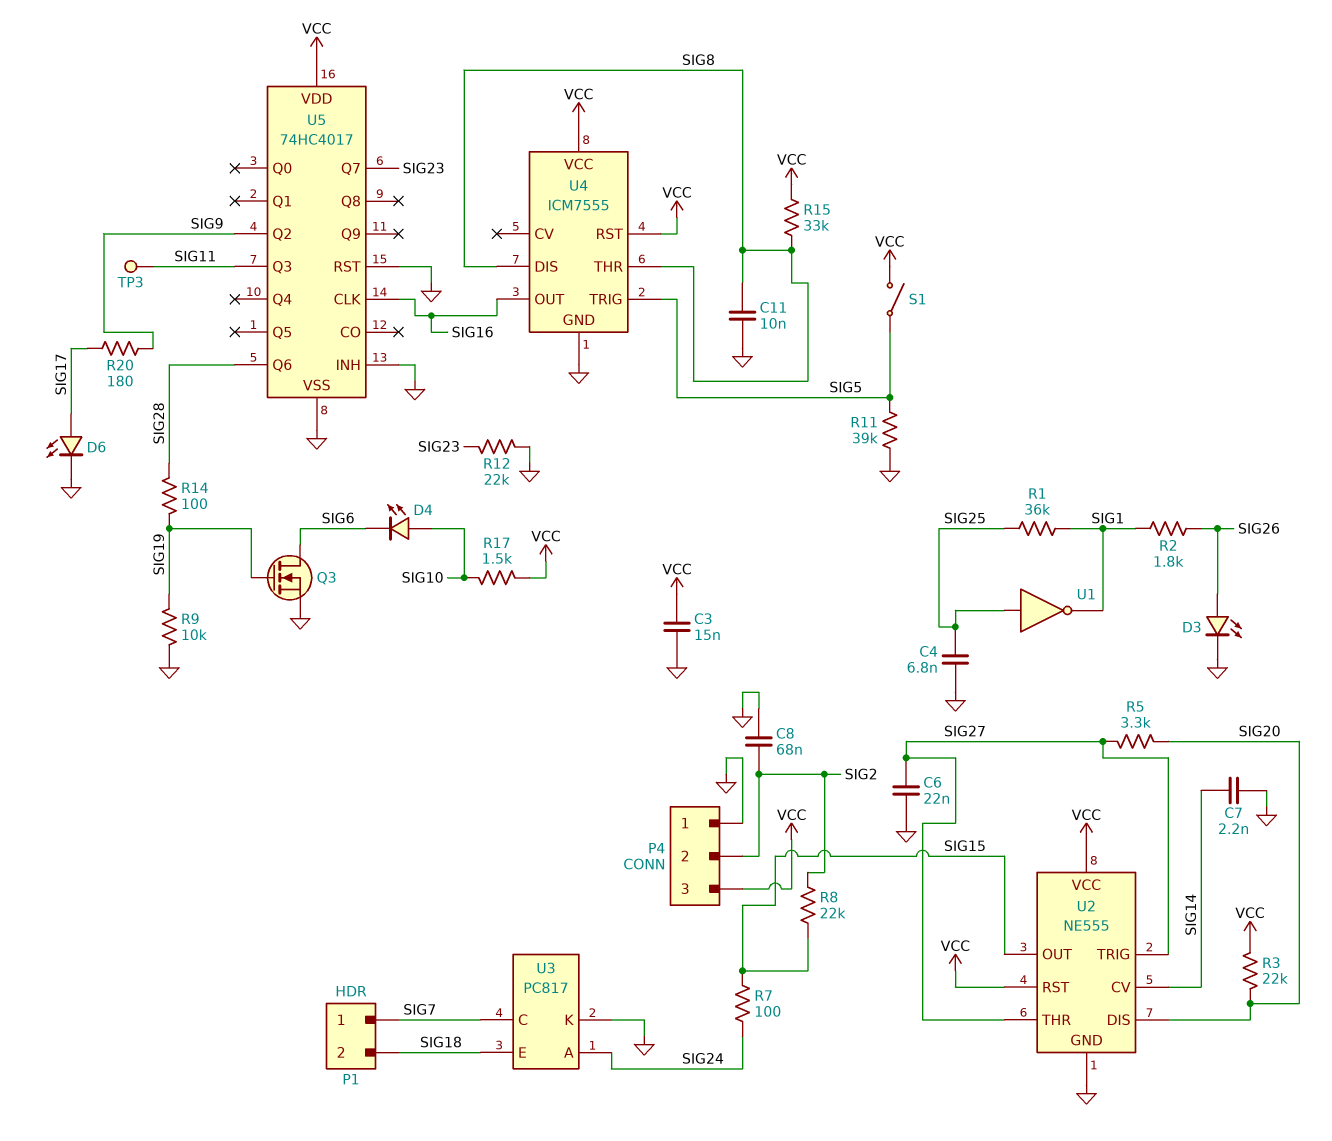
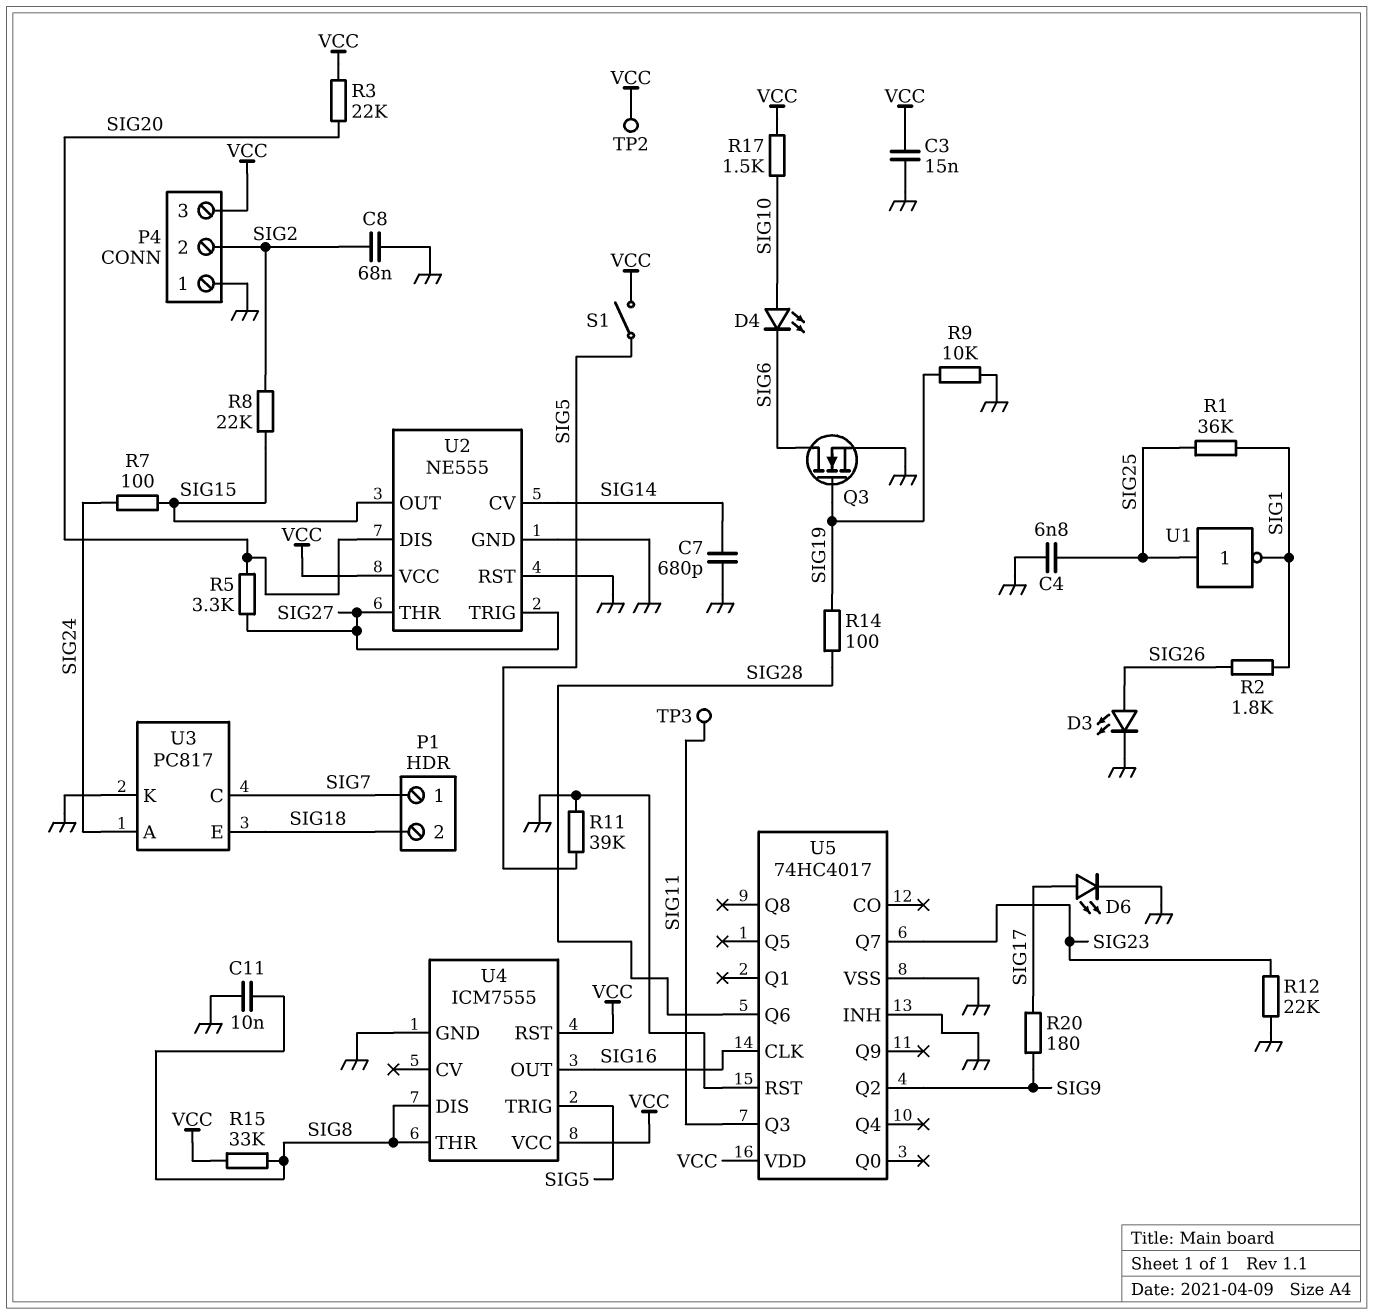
C6: 22nF (GND, SIG27) -> none
C7: 2.2nF (GND, SIG14) -> 680pF (GND, SIG14)
TP2: none -> test point (VCC)
U2 pin RST: VCC -> GND

